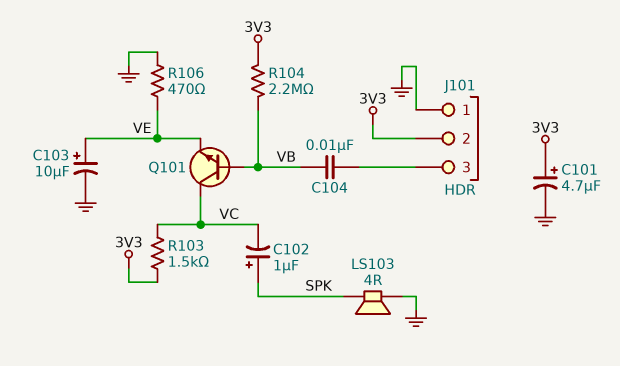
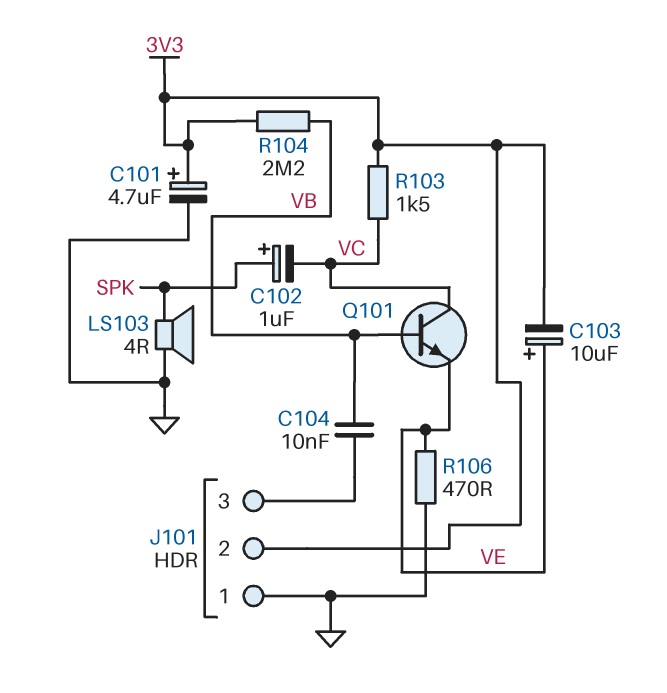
C103: 10uF (plus VE, minus GND) -> 10uF (plus VE, minus 3V3)

